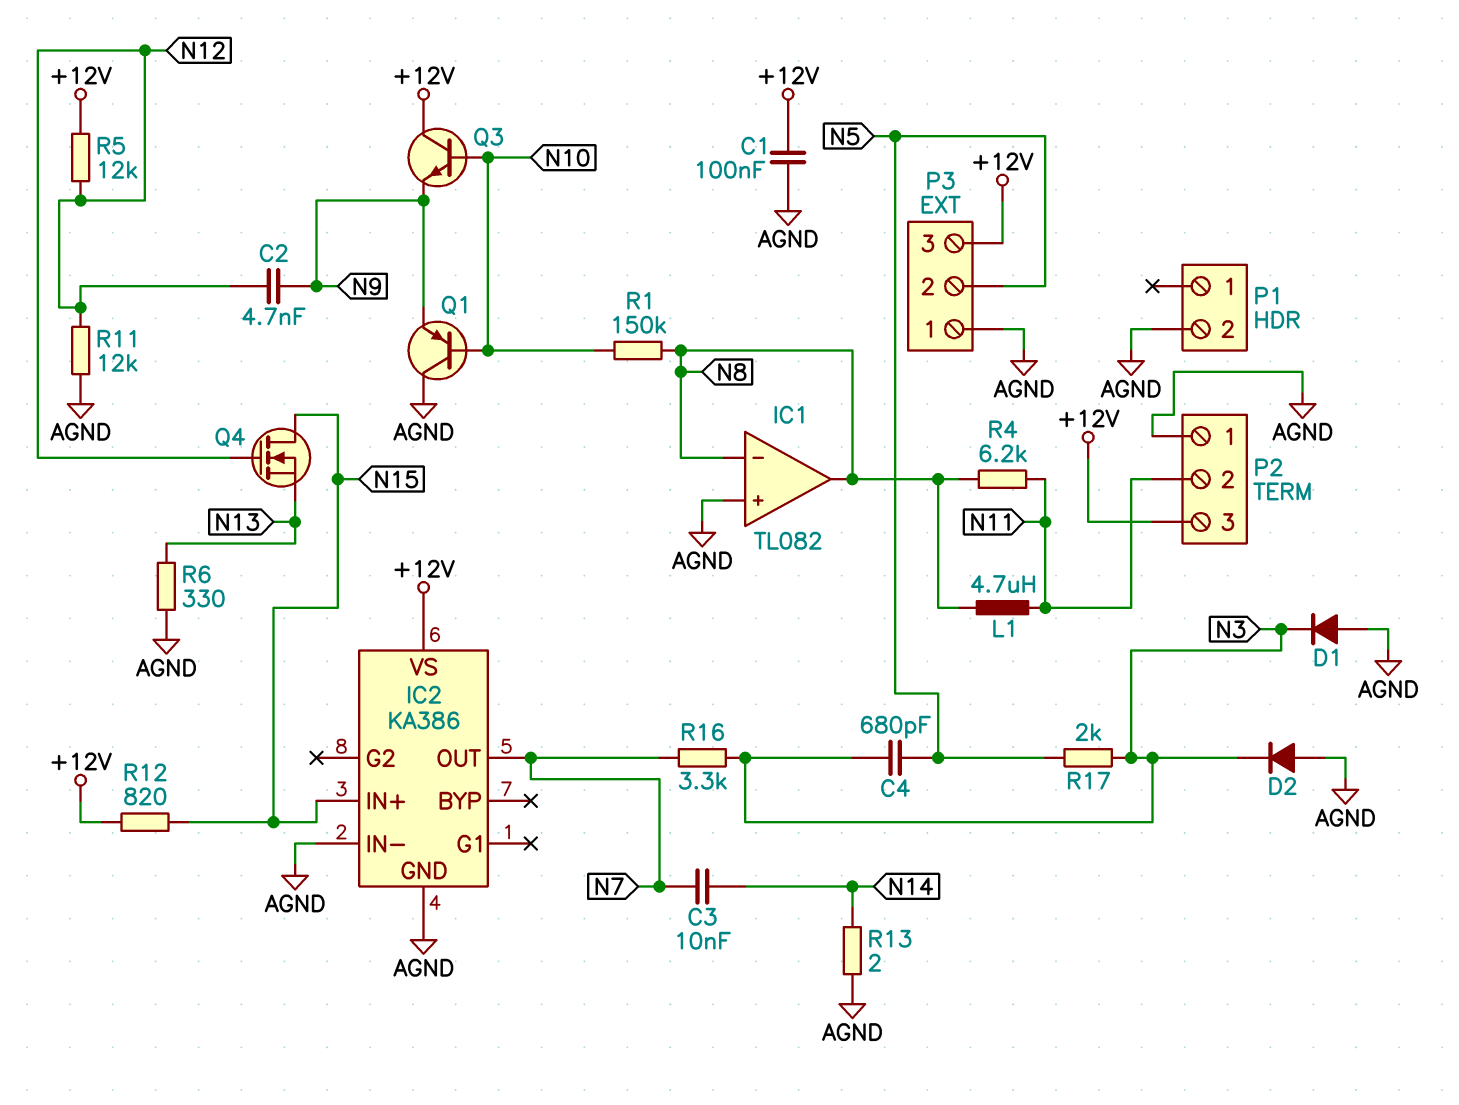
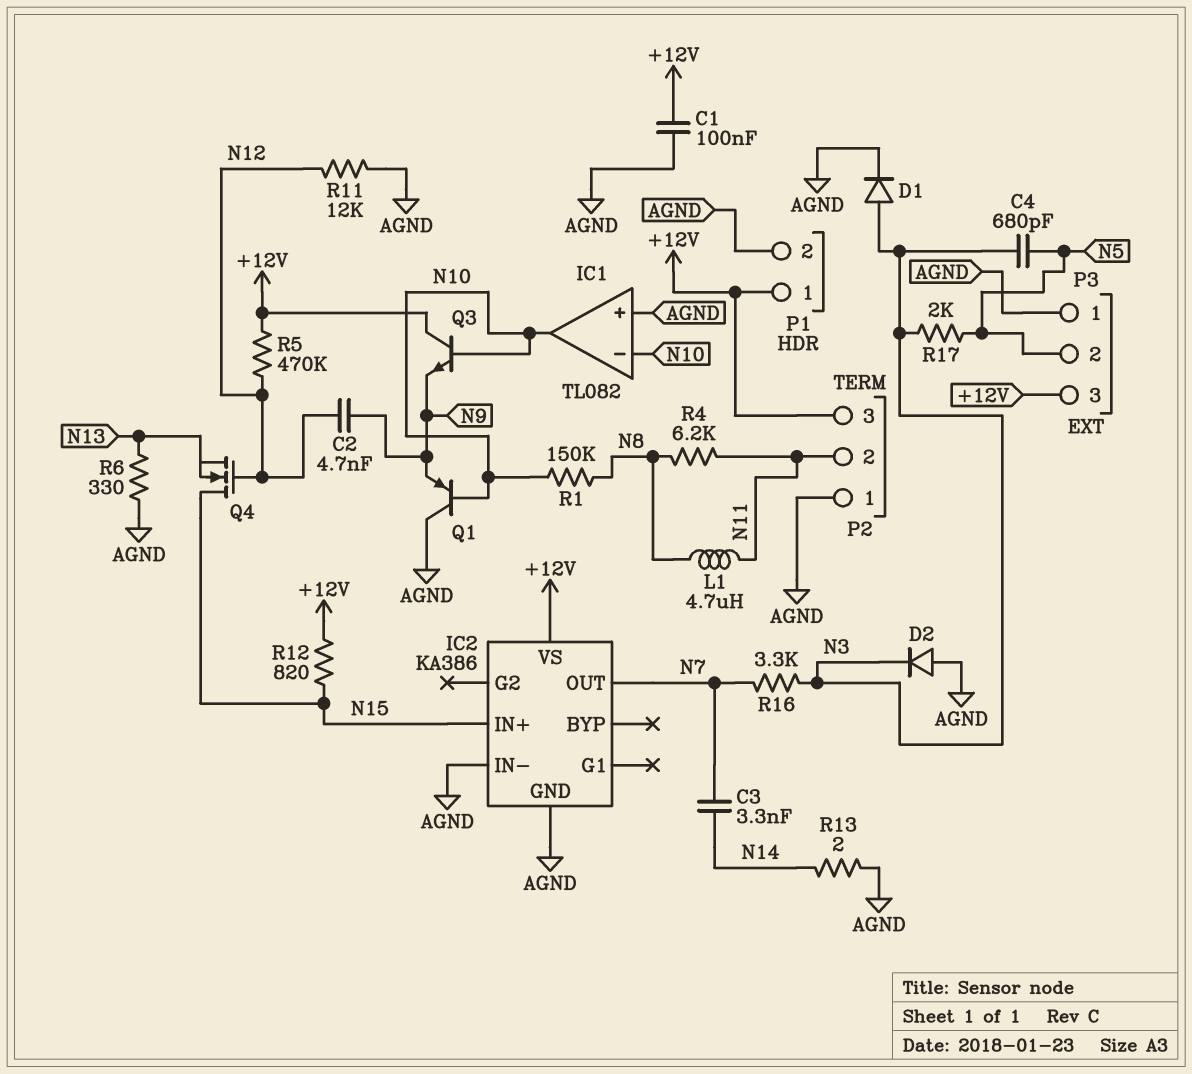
C3: 10nF (N7, N14) -> 3.3nF (N7, N14)
D1: diode (A AGND, K N3) -> diode (A N3, K AGND)
IC1 pin in-: N8 -> N10
IC1 pin out: N8 -> N10
P1 pin 1: none -> +12V
R5: 12k (+12V, N12) -> 470k (+12V, N12)

